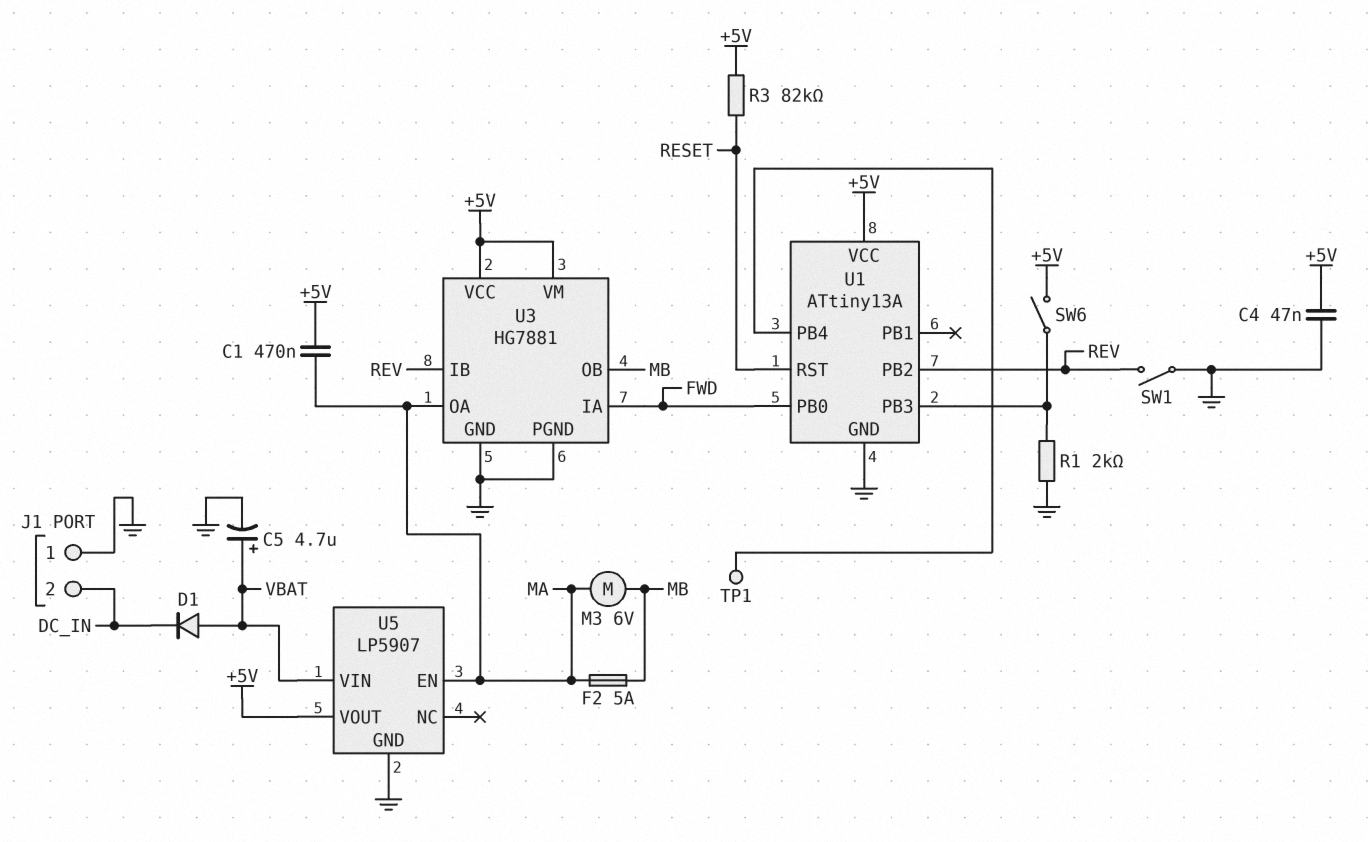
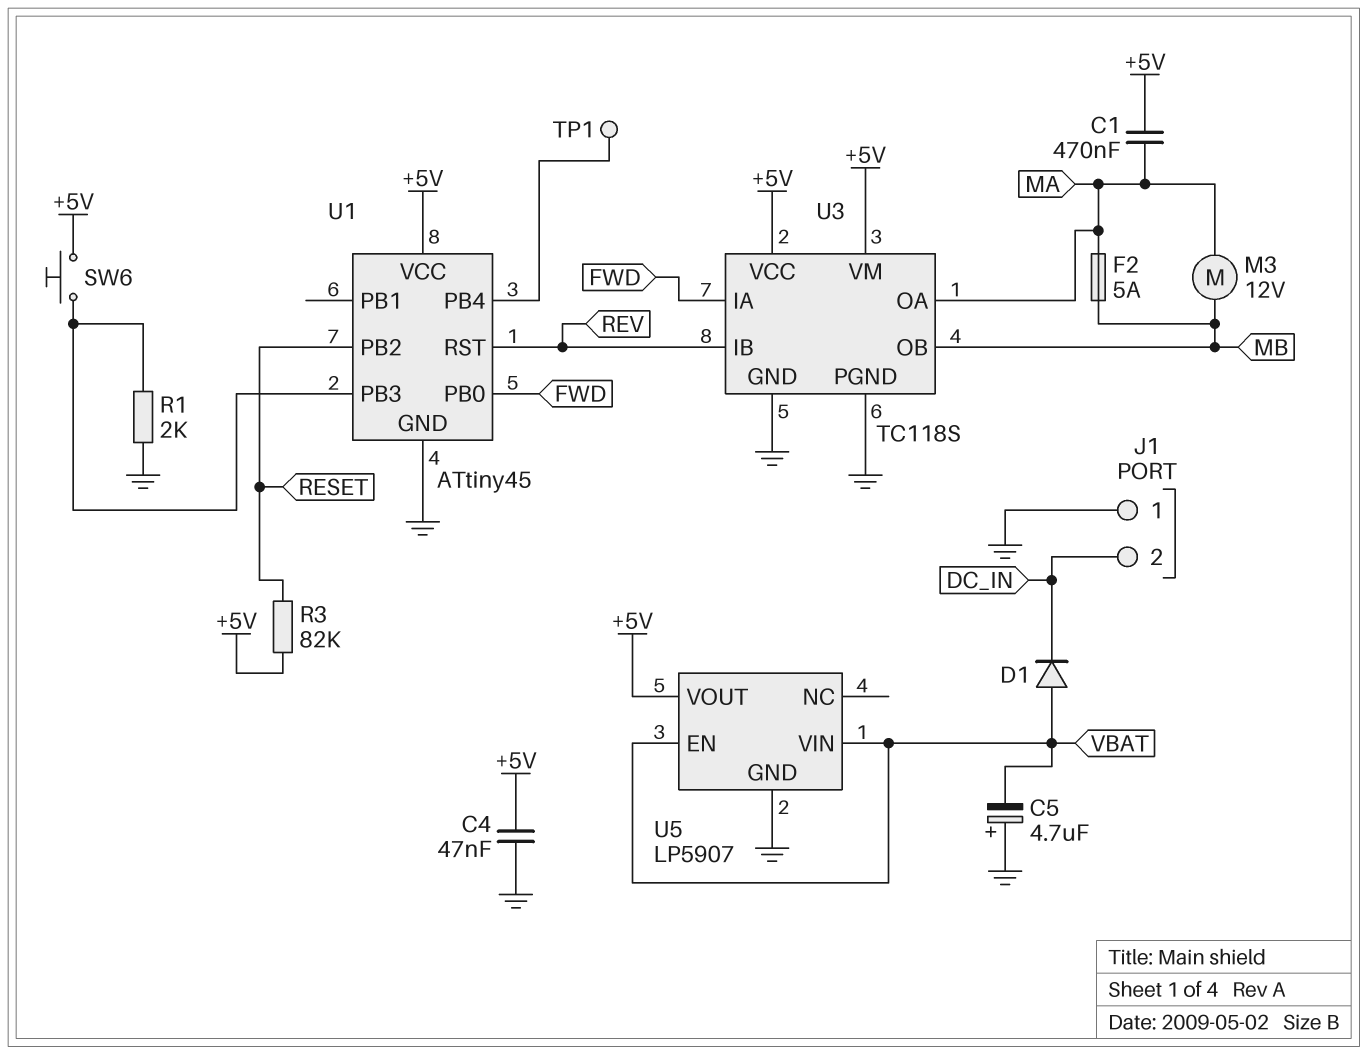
C5: 4.7uF (plus VBAT, minus GND) -> 4.7uF (plus GND, minus VBAT)
M3: motor 6V (MA, MB) -> motor 12V (MA, MB)
SW1: switch (GND, REV) -> none
SW6: switch (+5V, U1/PB3) -> button (+5V, U1/PB3)
U1: ATtiny13A -> ATtiny45
U1 pin PB2: REV -> RESET
U1 pin RST: RESET -> REV
U3: HG7881 -> TC118S
U5 pin EN: MA -> VBAT

